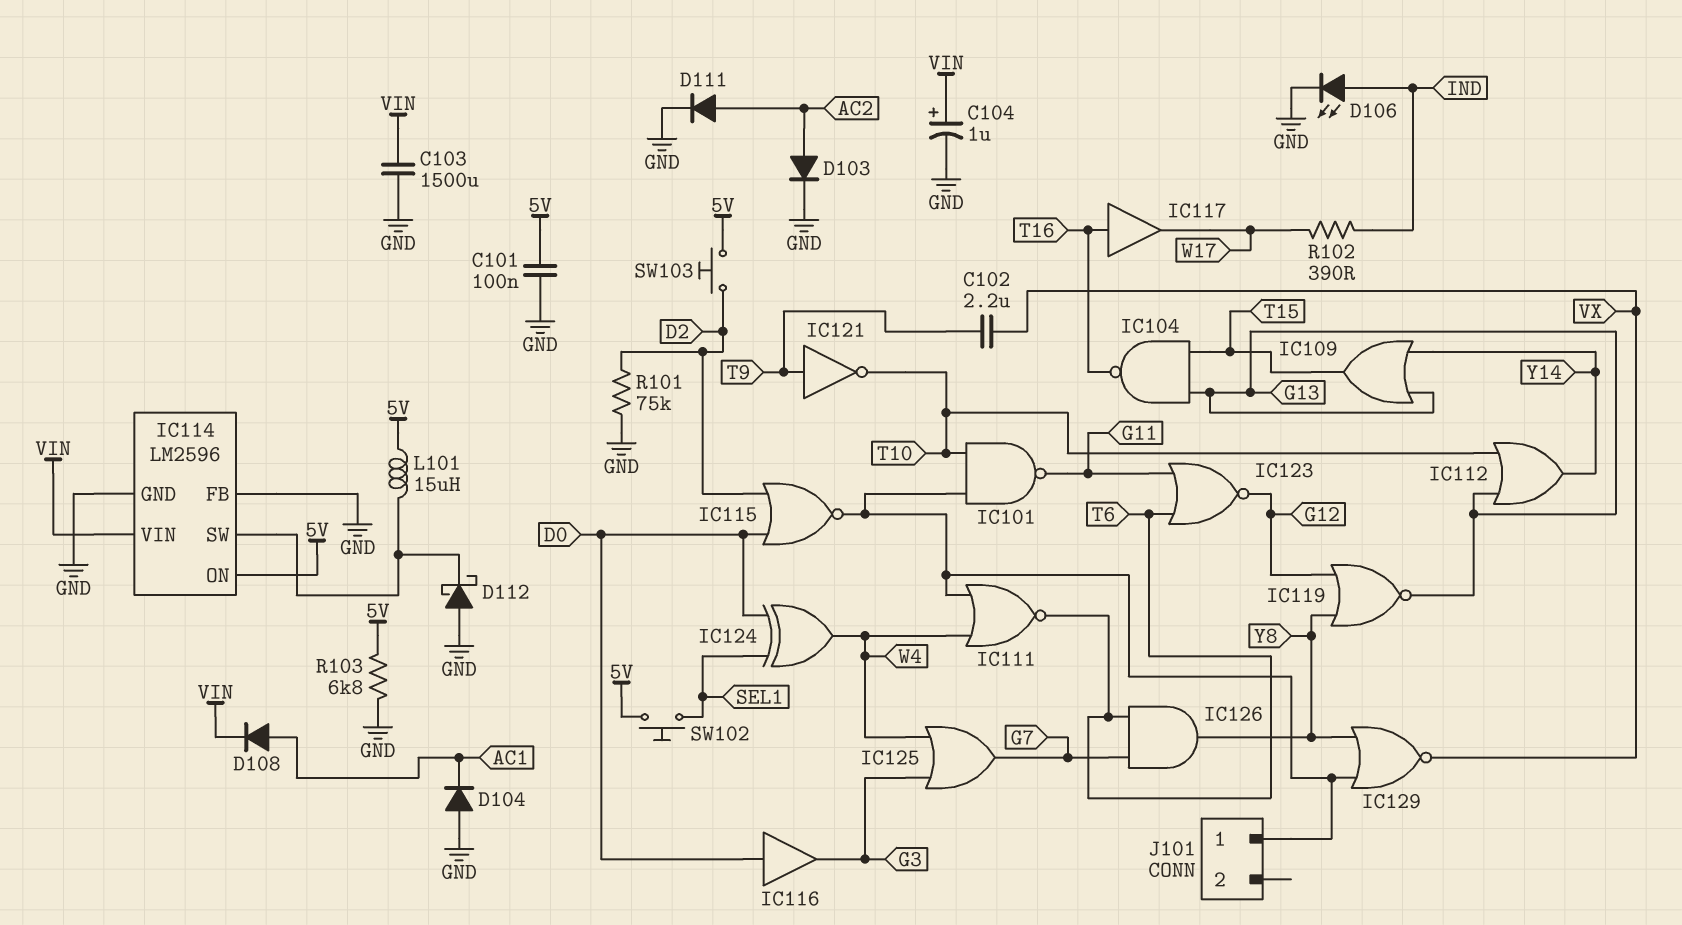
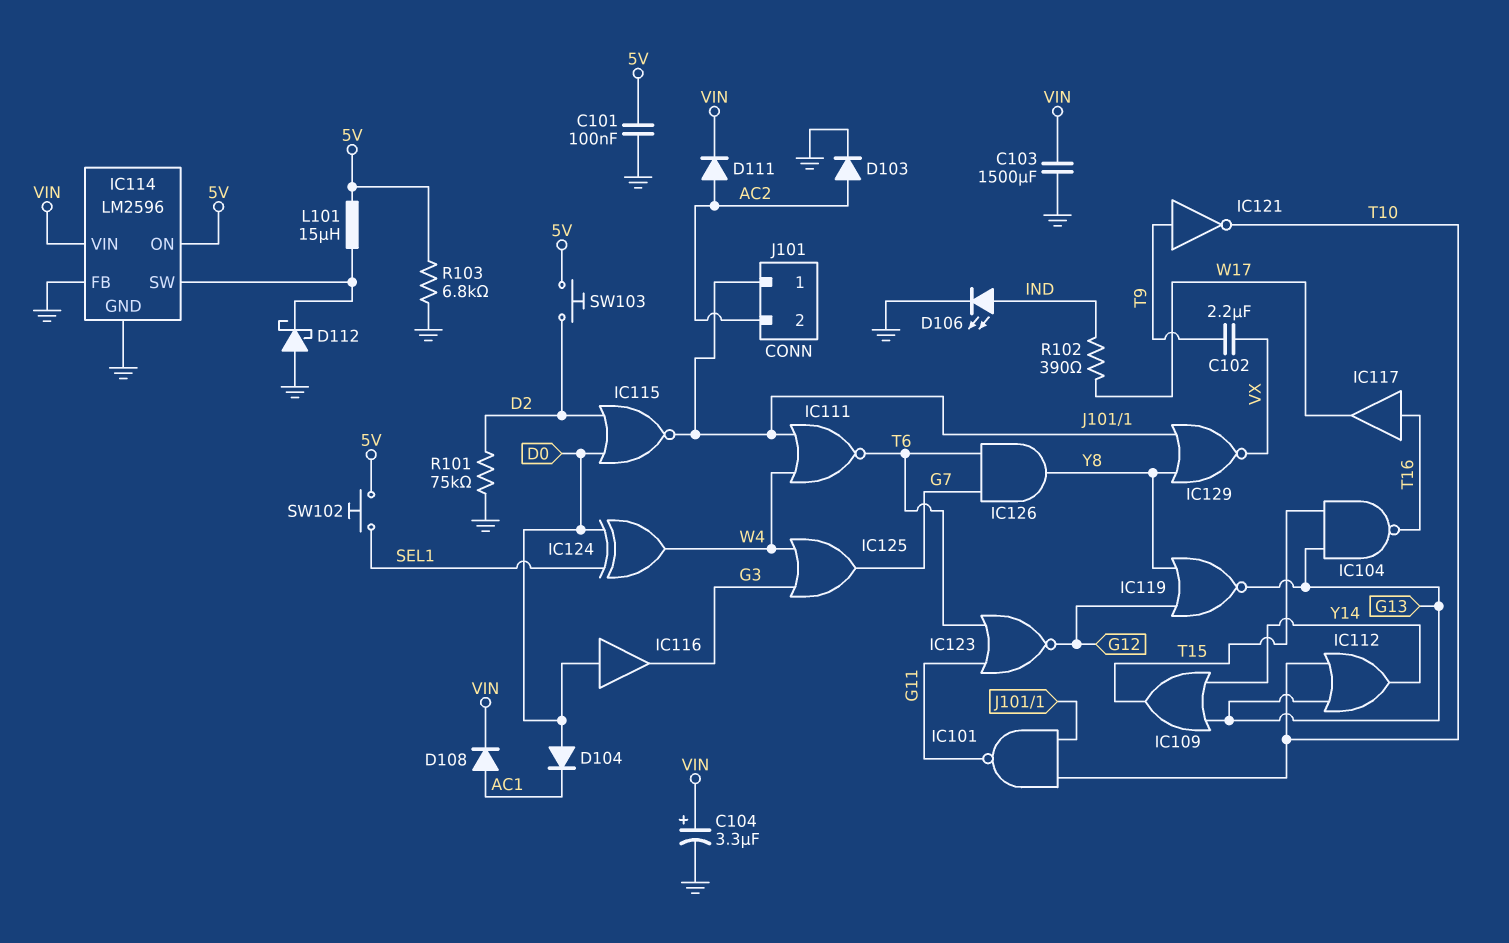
C104: 1uF (plus VIN, minus GND) -> 3.3uF (plus VIN, minus GND)
D104: diode (A GND, K AC1) -> diode (A D0, K AC1)
D111: diode (A AC2, K GND) -> diode (A AC2, K VIN)
J101 pin 2: none -> AC2

